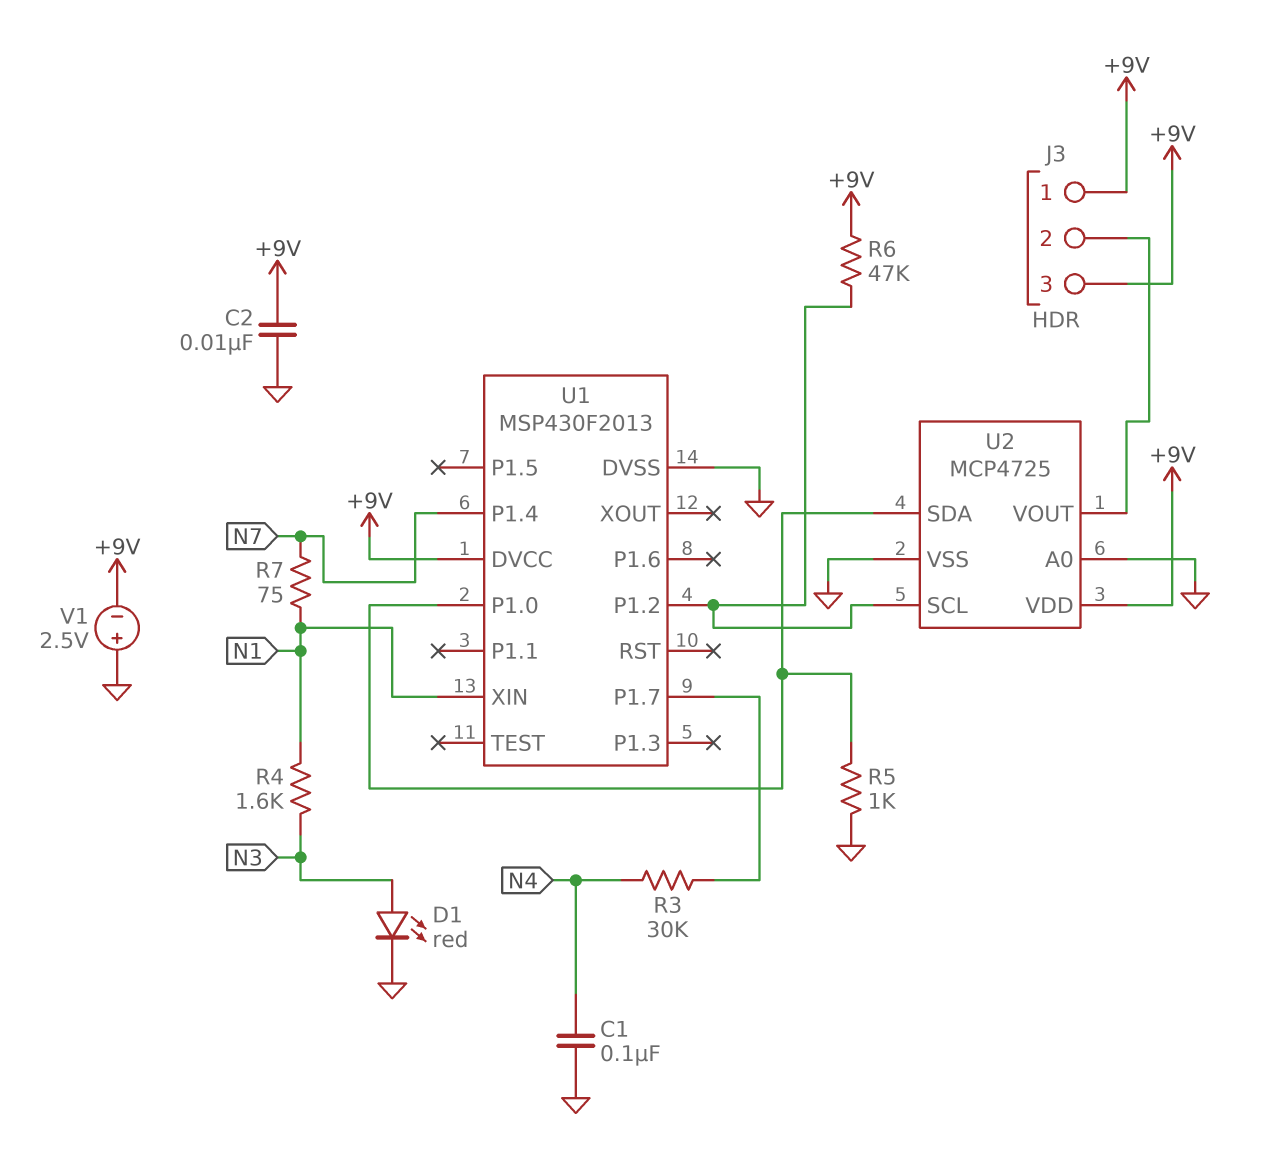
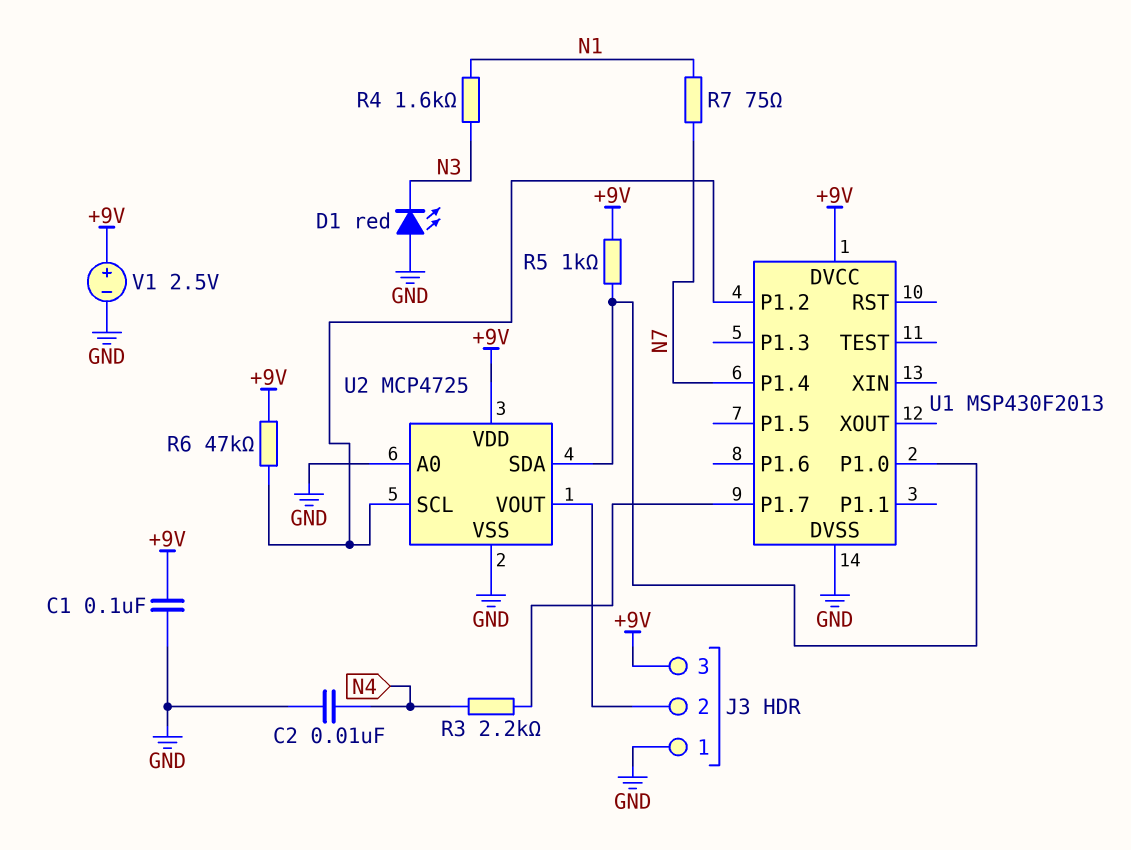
C1: 100nF (GND, N4) -> 100nF (+9V, GND)
C2: 10nF (+9V, GND) -> 10nF (GND, N4)
D1: LED red (A N3, K GND) -> LED red (A GND, K N3)
J3 pin 1: +9V -> GND
R3: 30k (N4, U1/P1.7) -> 2.2k (N4, U1/P1.7)
R5: 1k (GND, U1/P1.0) -> 1k (+9V, U1/P1.0)
U1 pin XIN: N1 -> none
V1: 2.5V (plus GND, minus +9V) -> 2.5V (plus +9V, minus GND)

